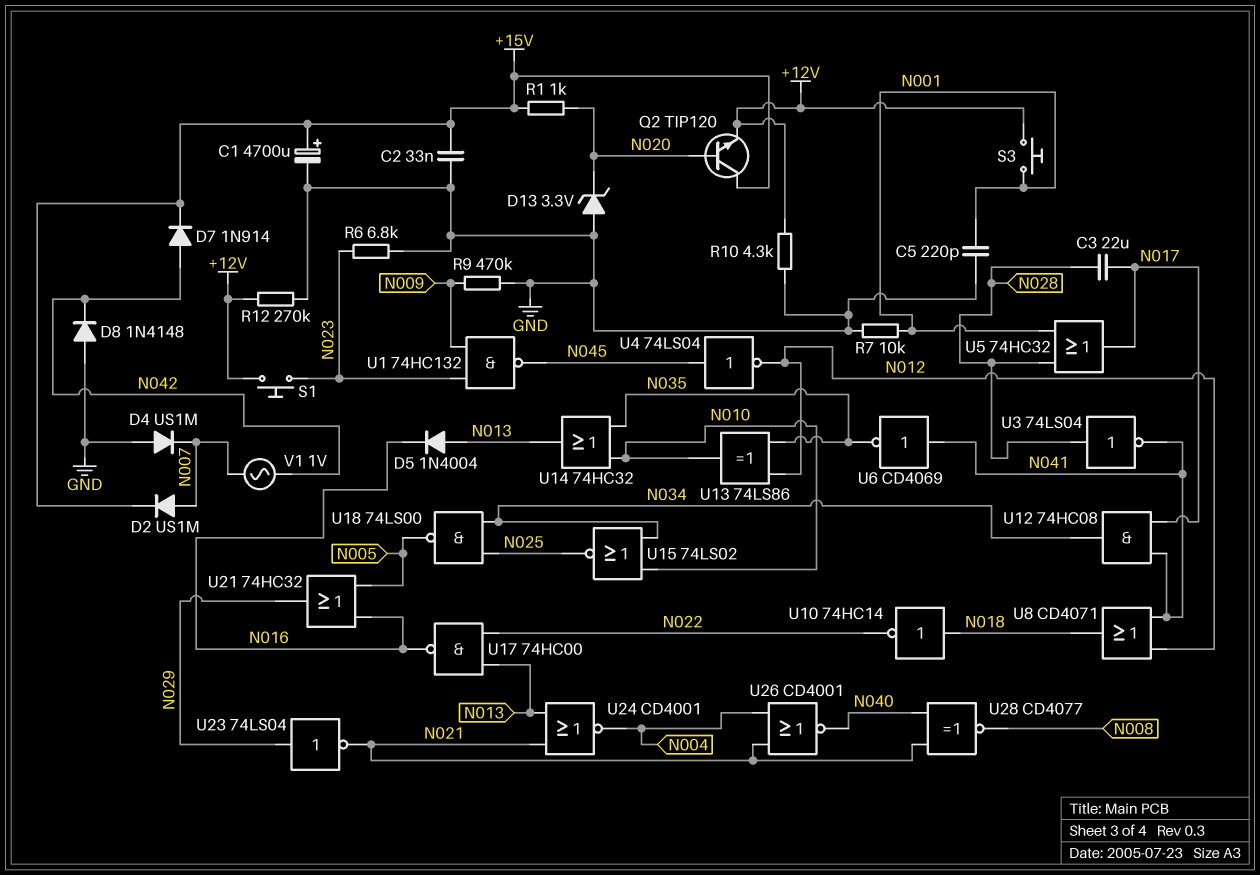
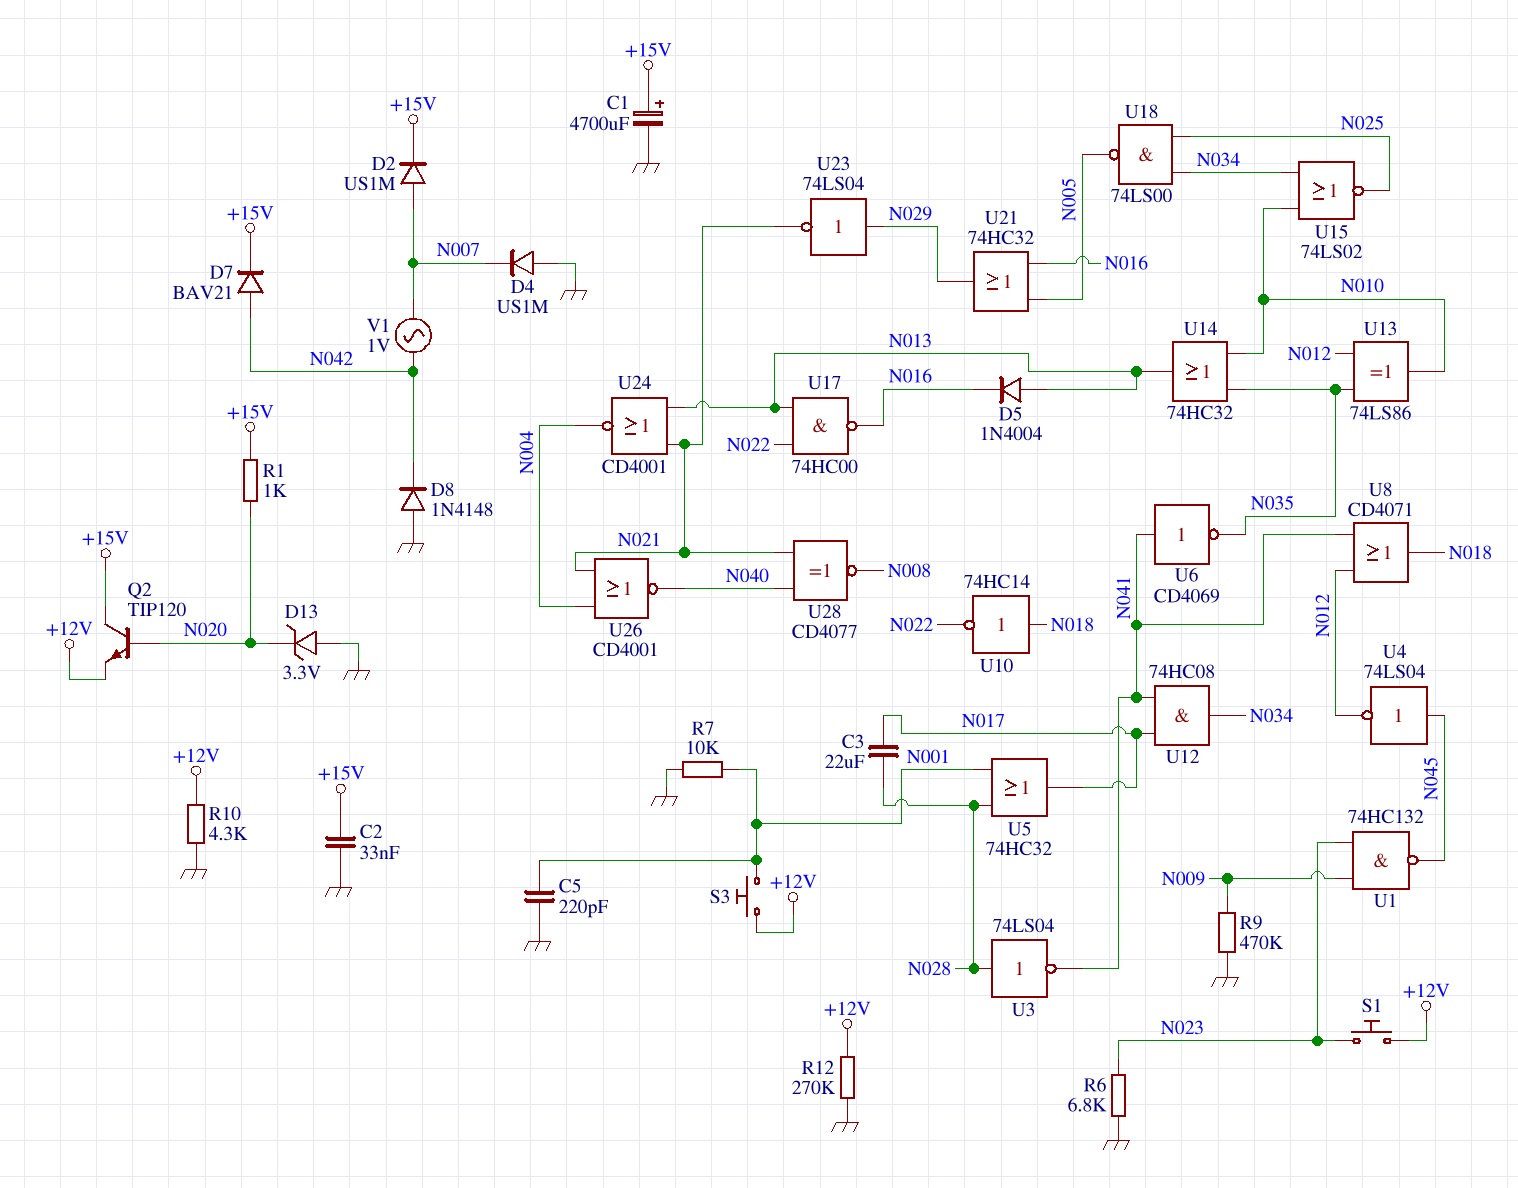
D7: diode 1N914 (A N042, K +15V) -> diode BAV21 (A N042, K +15V)

